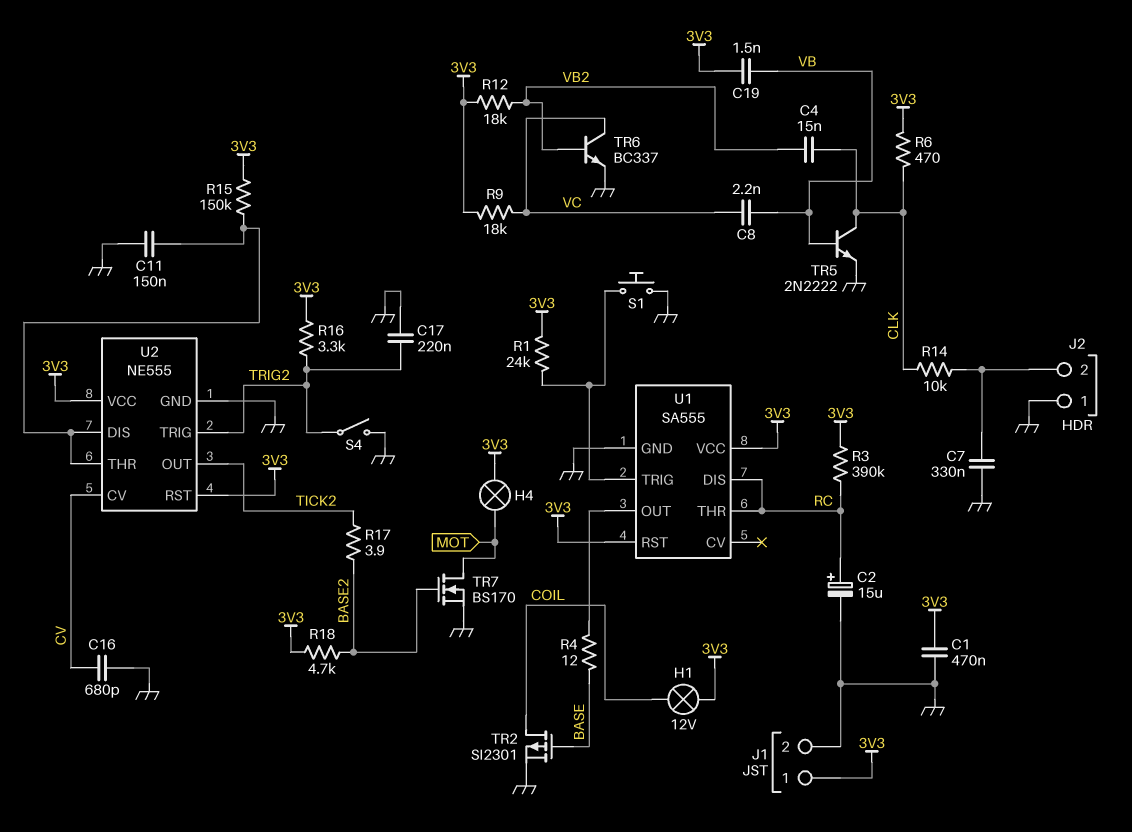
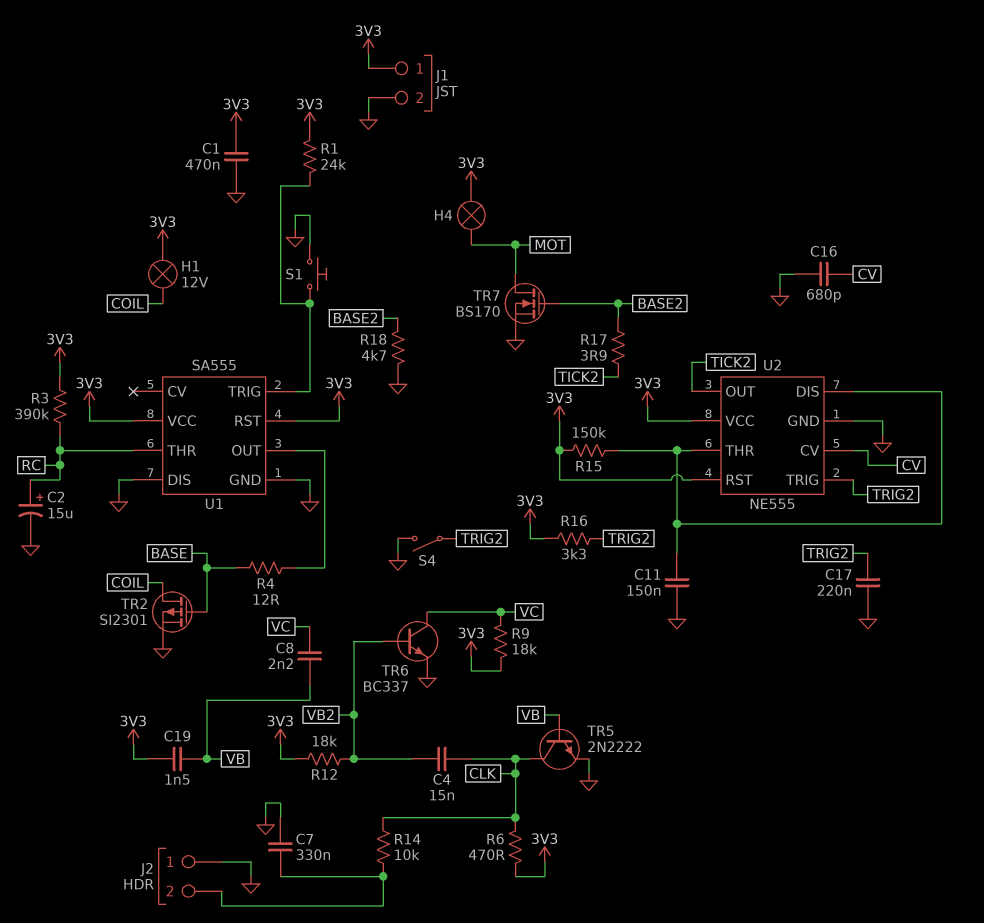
R18: 4.7k (3V3, BASE2) -> 4.7k (BASE2, GND)
U1 pin DIS: RC -> GND

